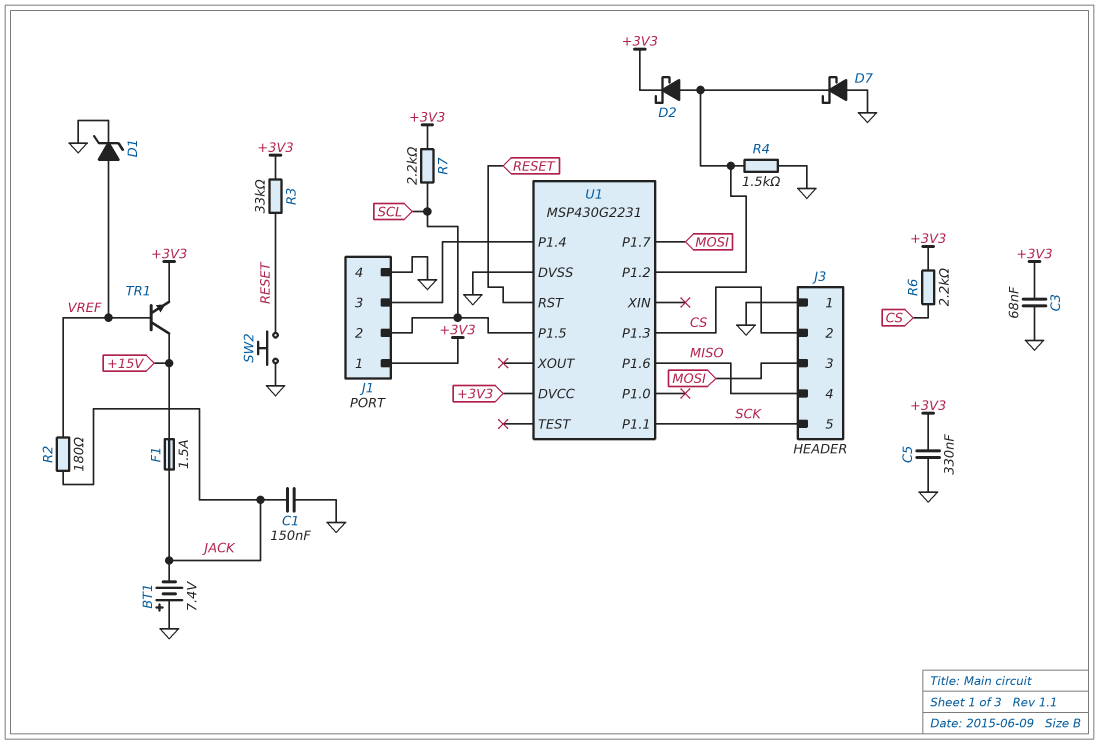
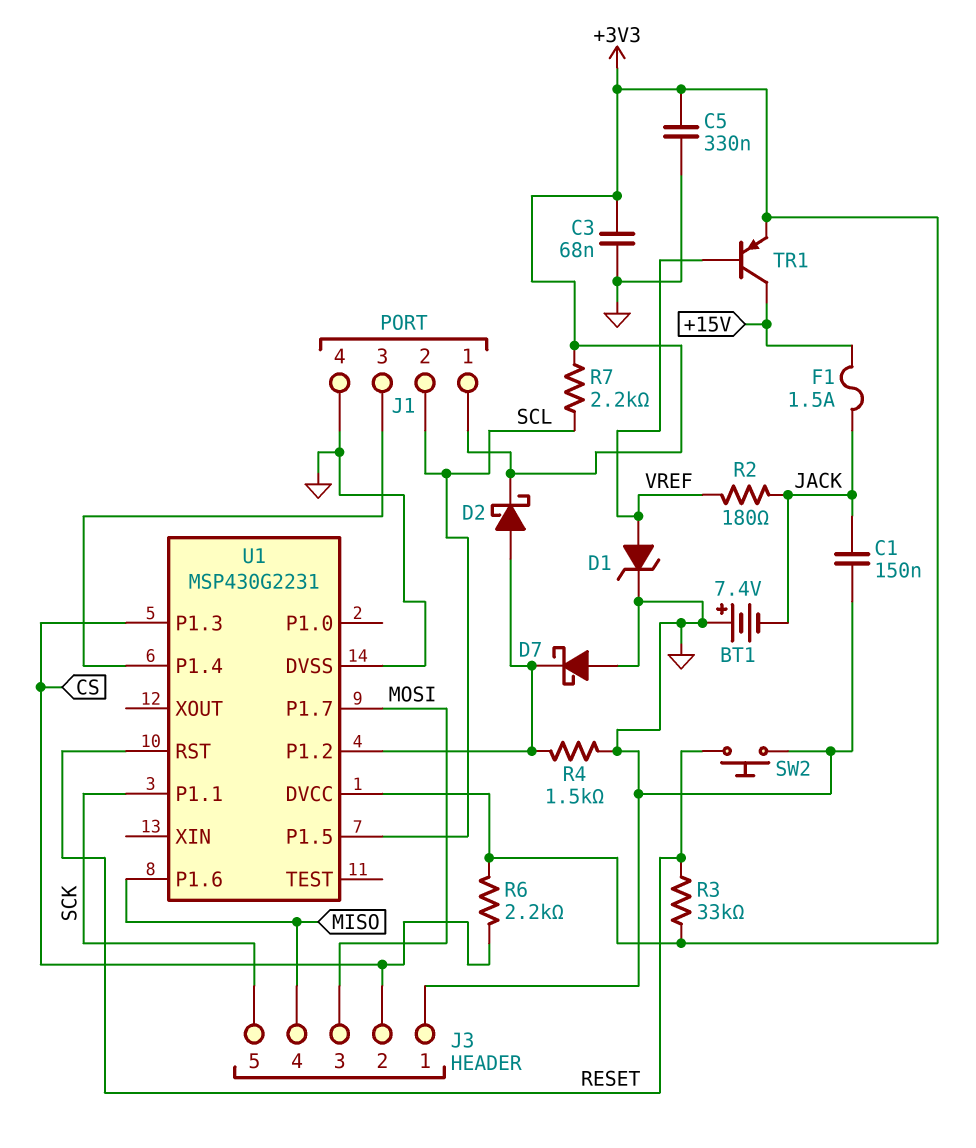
TR1: NPN (B VREF, C +15V, E +3V3) -> PNP (B VREF, C +15V, E +3V3)

